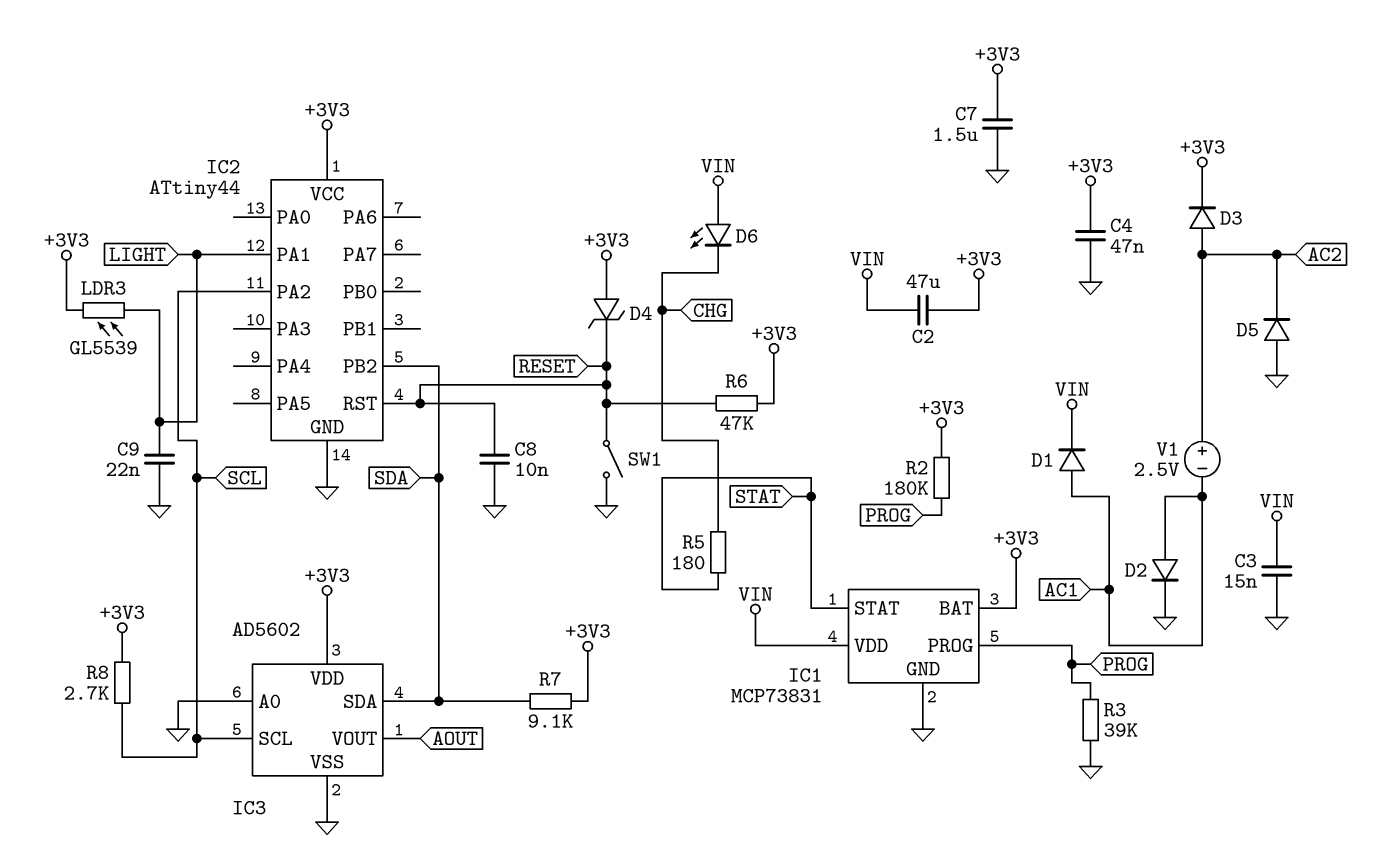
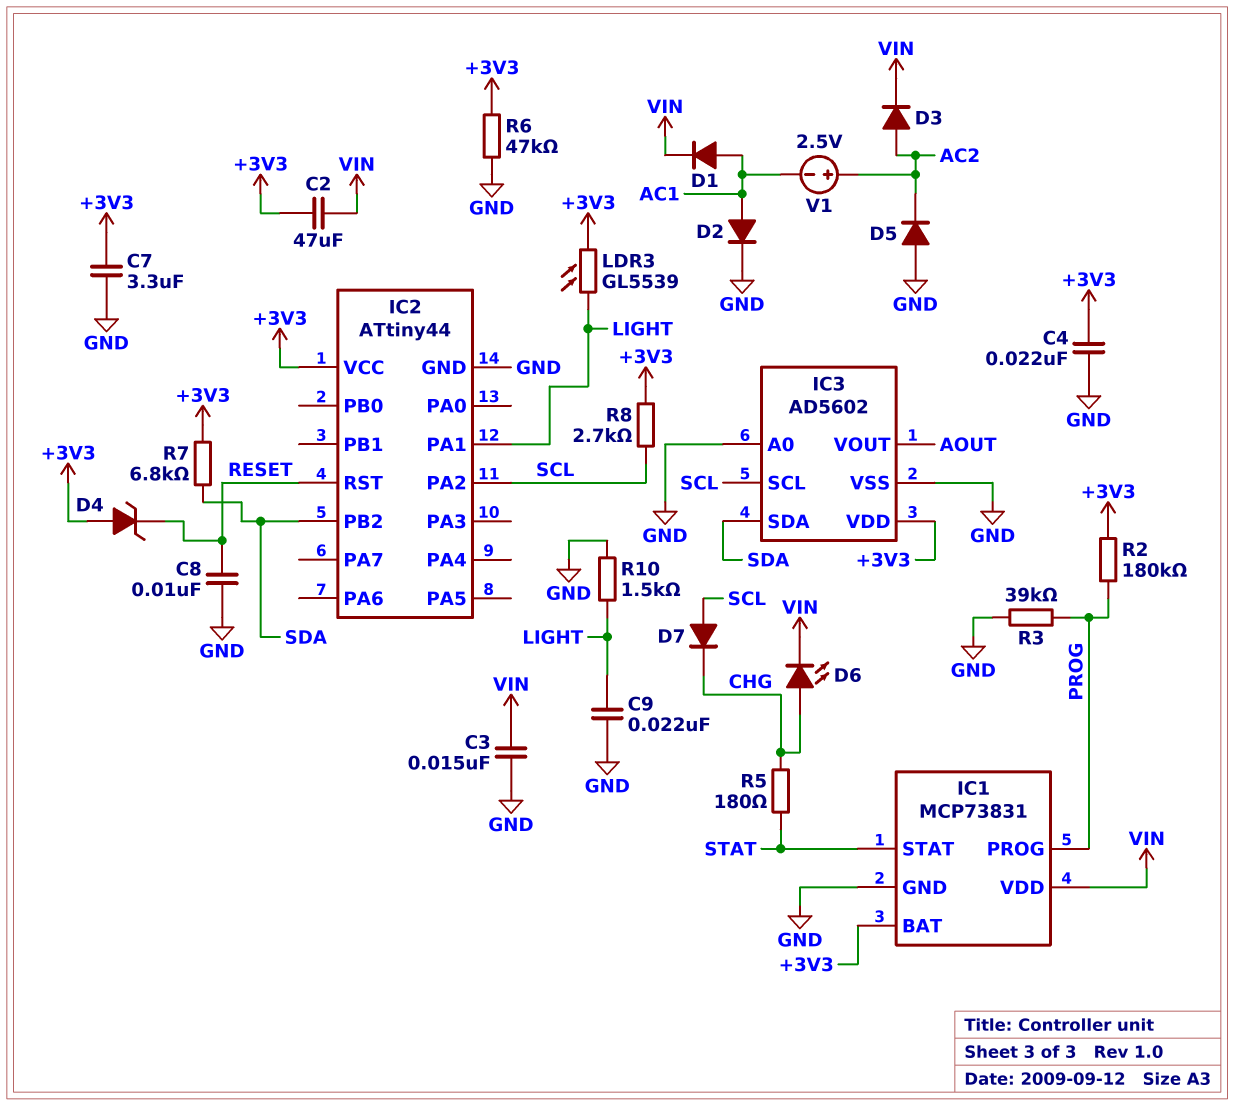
C4: 47nF (+3V3, GND) -> 22nF (+3V3, GND)
C7: 1.5uF (+3V3, GND) -> 3.3uF (+3V3, GND)
D3: diode (A AC2, K +3V3) -> diode (A AC2, K VIN)
D6: LED (A VIN, K CHG) -> LED (A CHG, K VIN)
D7: none -> diode (A SCL, K CHG)
R6: 47k (+3V3, RESET) -> 47k (+3V3, GND)
R7: 9.1k (+3V3, SDA) -> 6.8k (+3V3, SDA)
R10: none -> 1.5k (GND, LIGHT)
SW1: switch (GND, RESET) -> none

